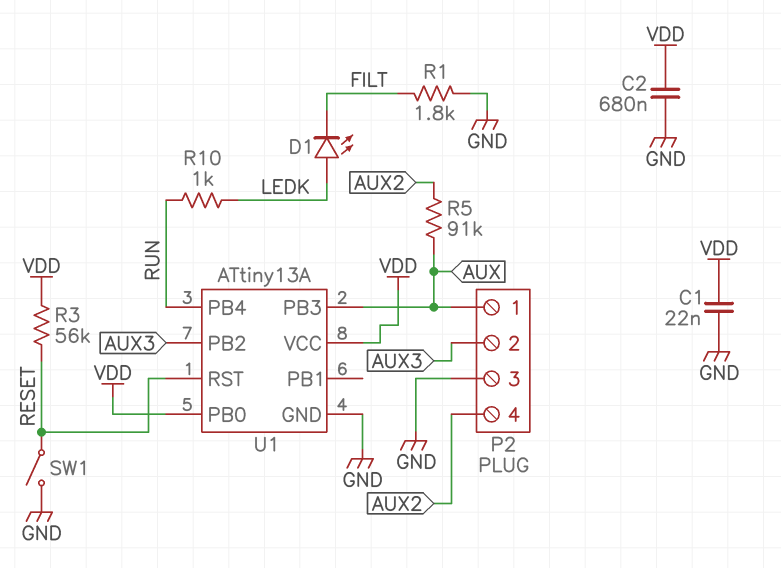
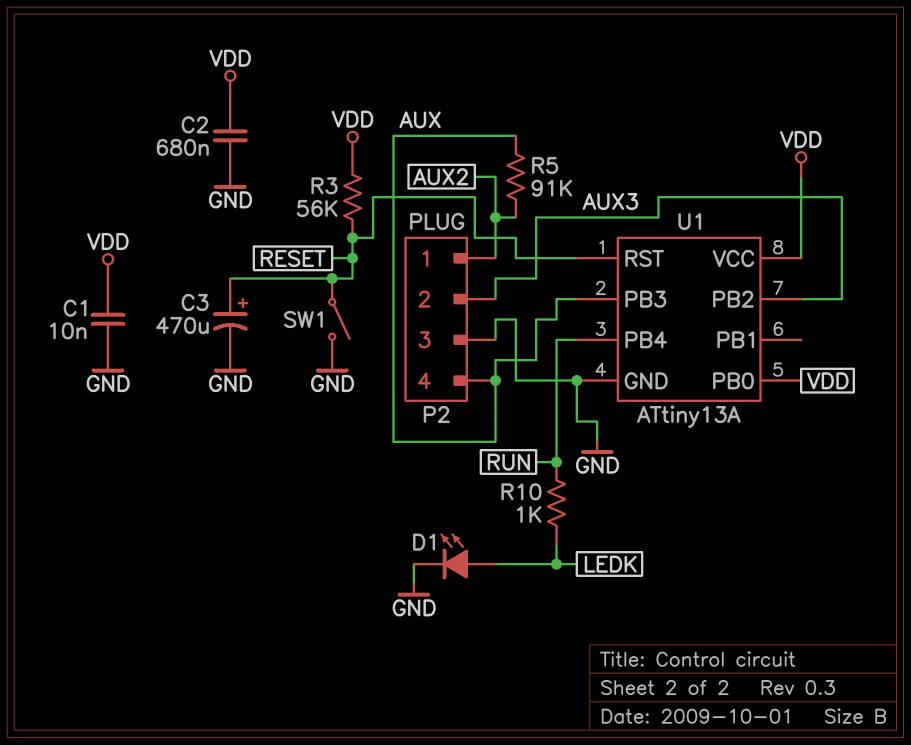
C1: 22nF (GND, VDD) -> 10nF (GND, VDD)
C3: none -> 470uF (plus RESET, minus GND)
D1: LED (A LEDK, K FILT) -> LED (A LEDK, K GND)
P2 pin 1: AUX -> AUX2
P2 pin 4: AUX2 -> AUX
R1: 1.8k (FILT, GND) -> none

